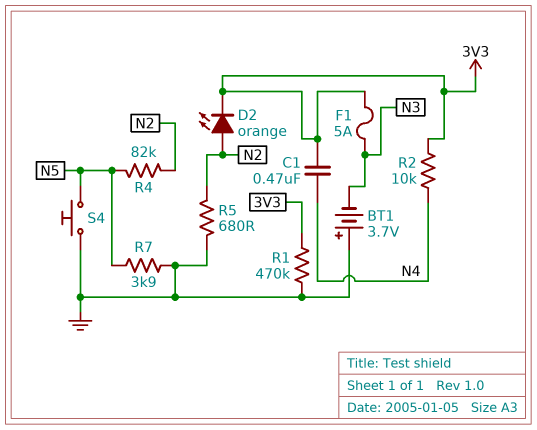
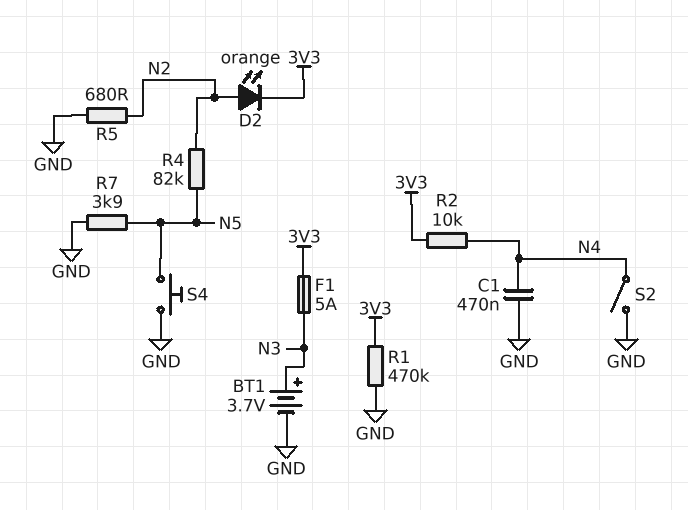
BT1: 3.7V (plus GND, minus N3) -> 3.7V (plus N3, minus GND)
C1: 470nF (3V3, N4) -> 470nF (GND, N4)
S2: none -> switch (GND, N4)

